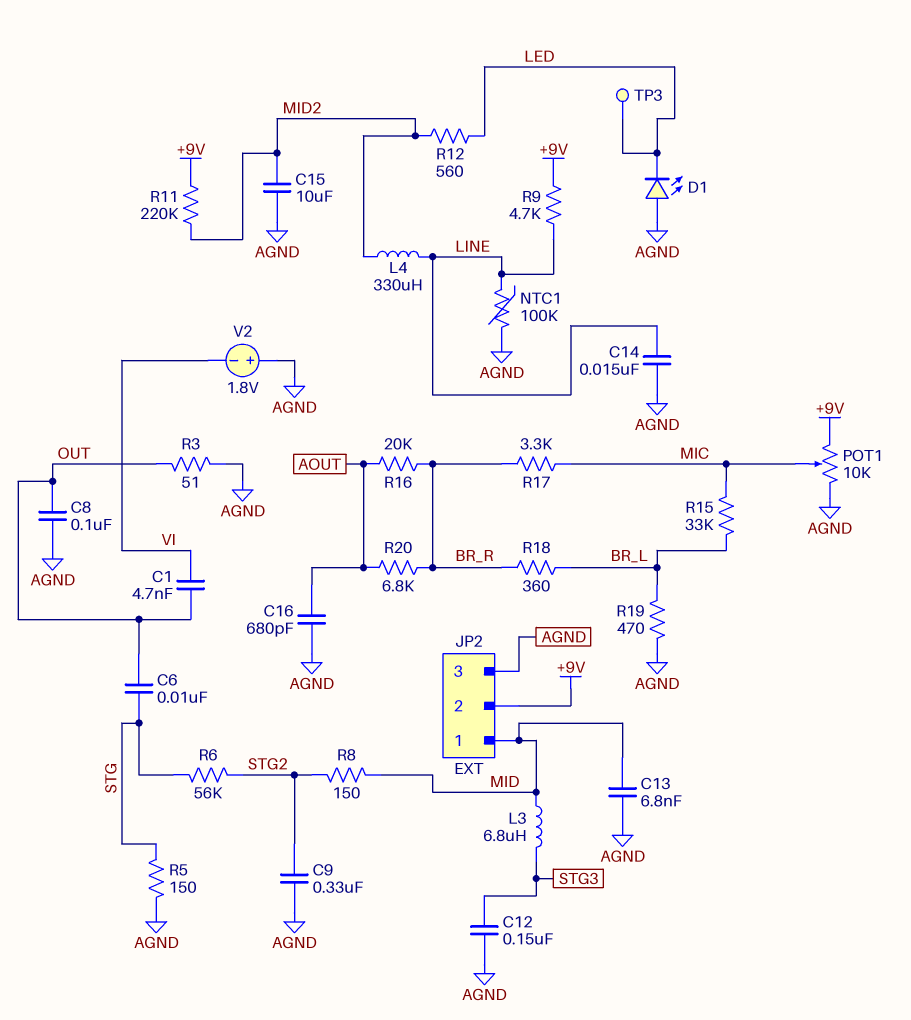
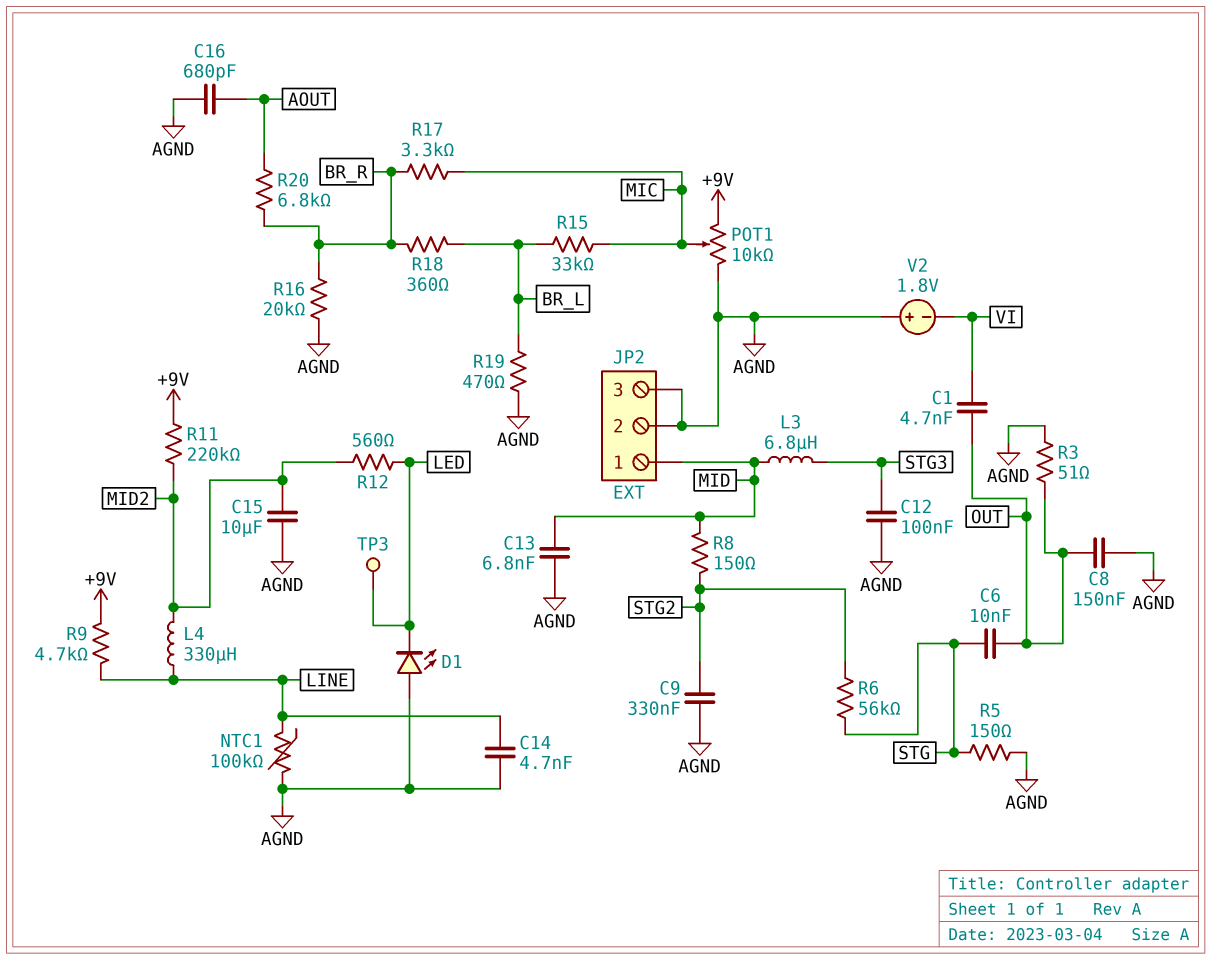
C8: 100nF (AGND, OUT) -> 150nF (AGND, OUT)
C12: 150nF (AGND, STG3) -> 100nF (AGND, STG3)
C14: 15nF (AGND, LINE) -> 4.7nF (AGND, LINE)
JP2 pin 2: +9V -> AGND
R16: 20k (AOUT, BR_R) -> 20k (AGND, BR_R)

